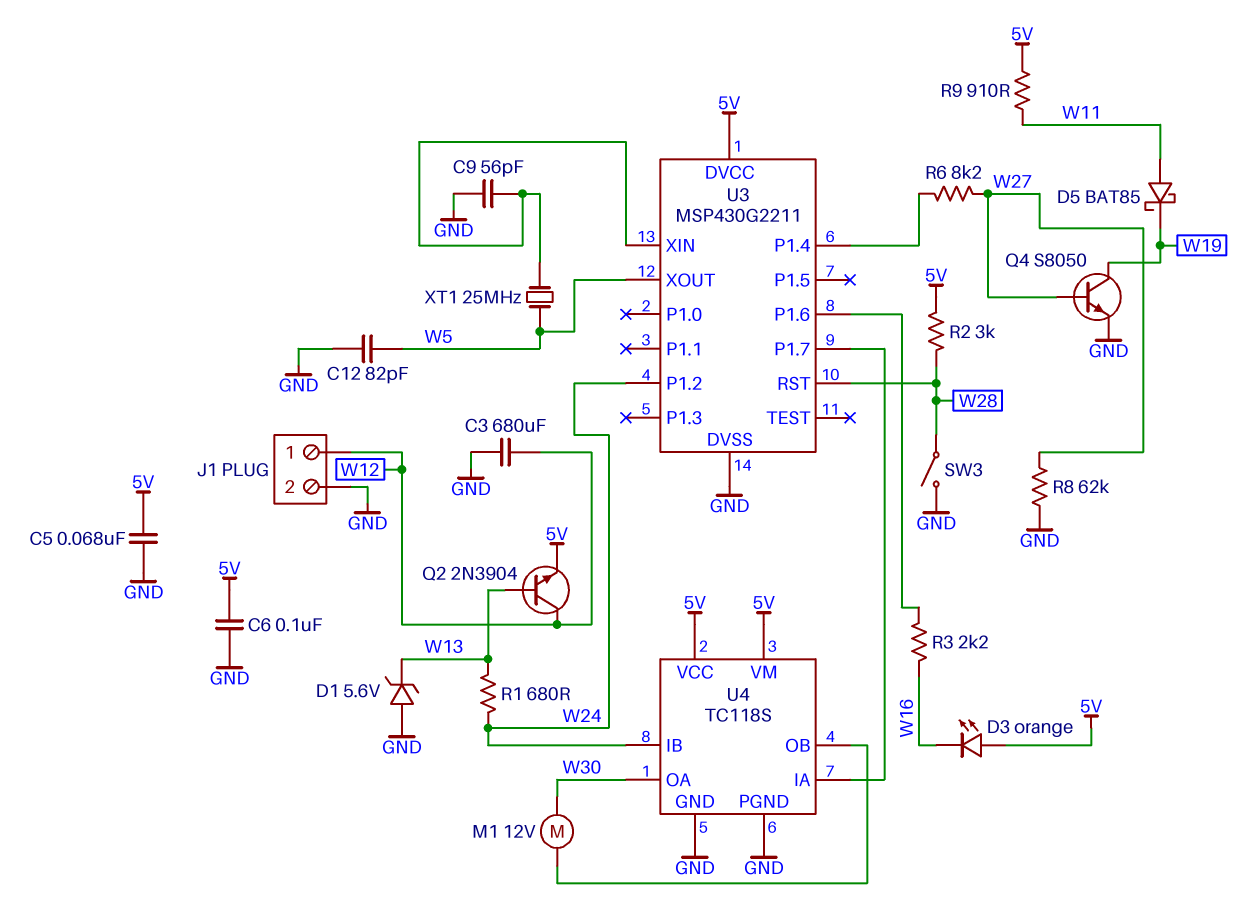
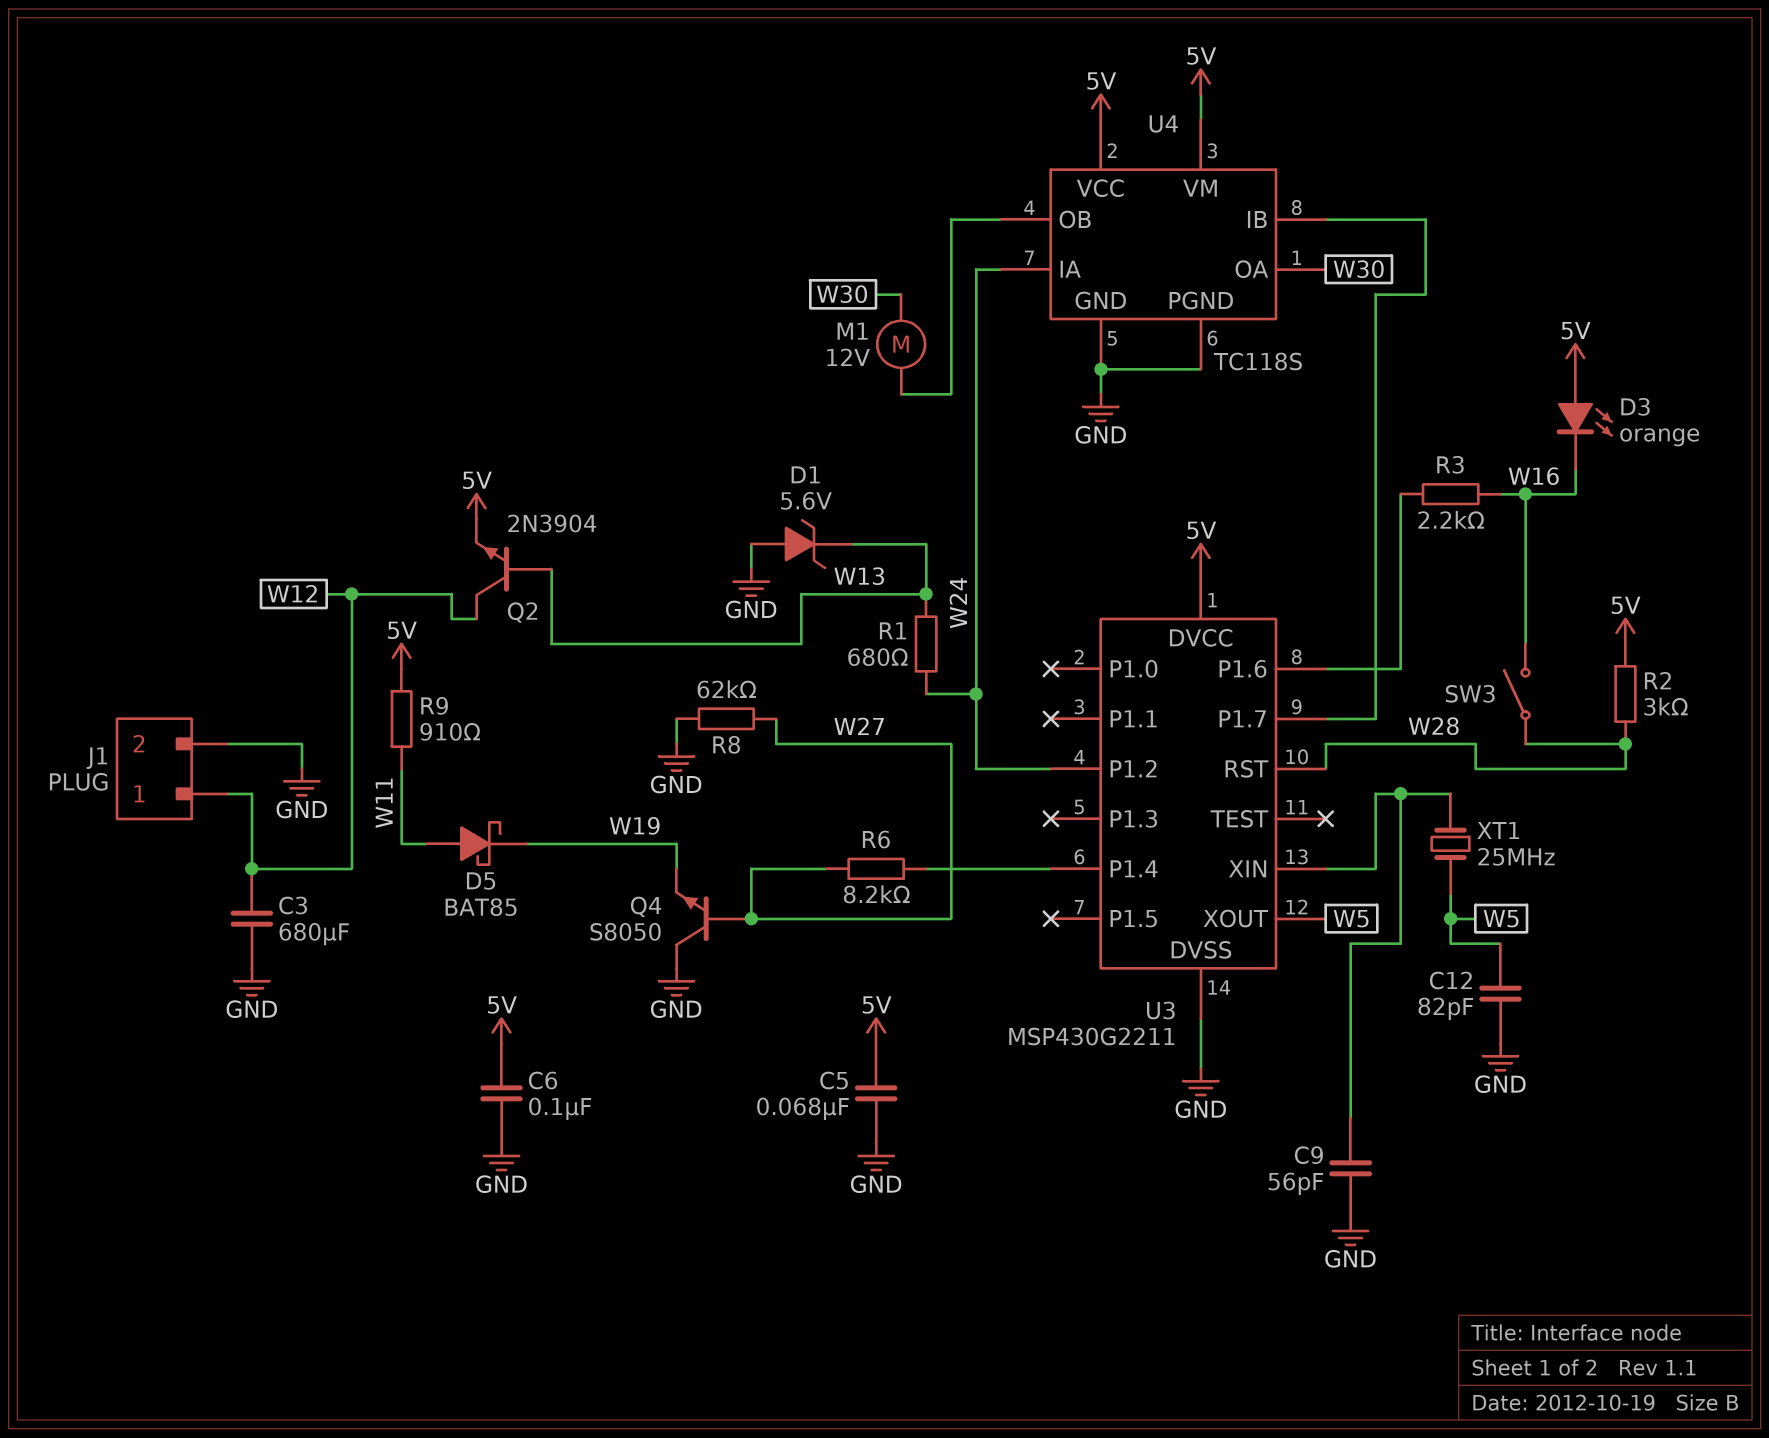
Q4: NPN S8050 (B W27, C W19, E GND) -> NPN S8050 (B W27, C GND, E W19)
SW3: switch (GND, W28) -> switch (W16, W28)
U4 pin IA: U3/P1.7 -> W24
U4 pin IB: W24 -> U3/P1.7

